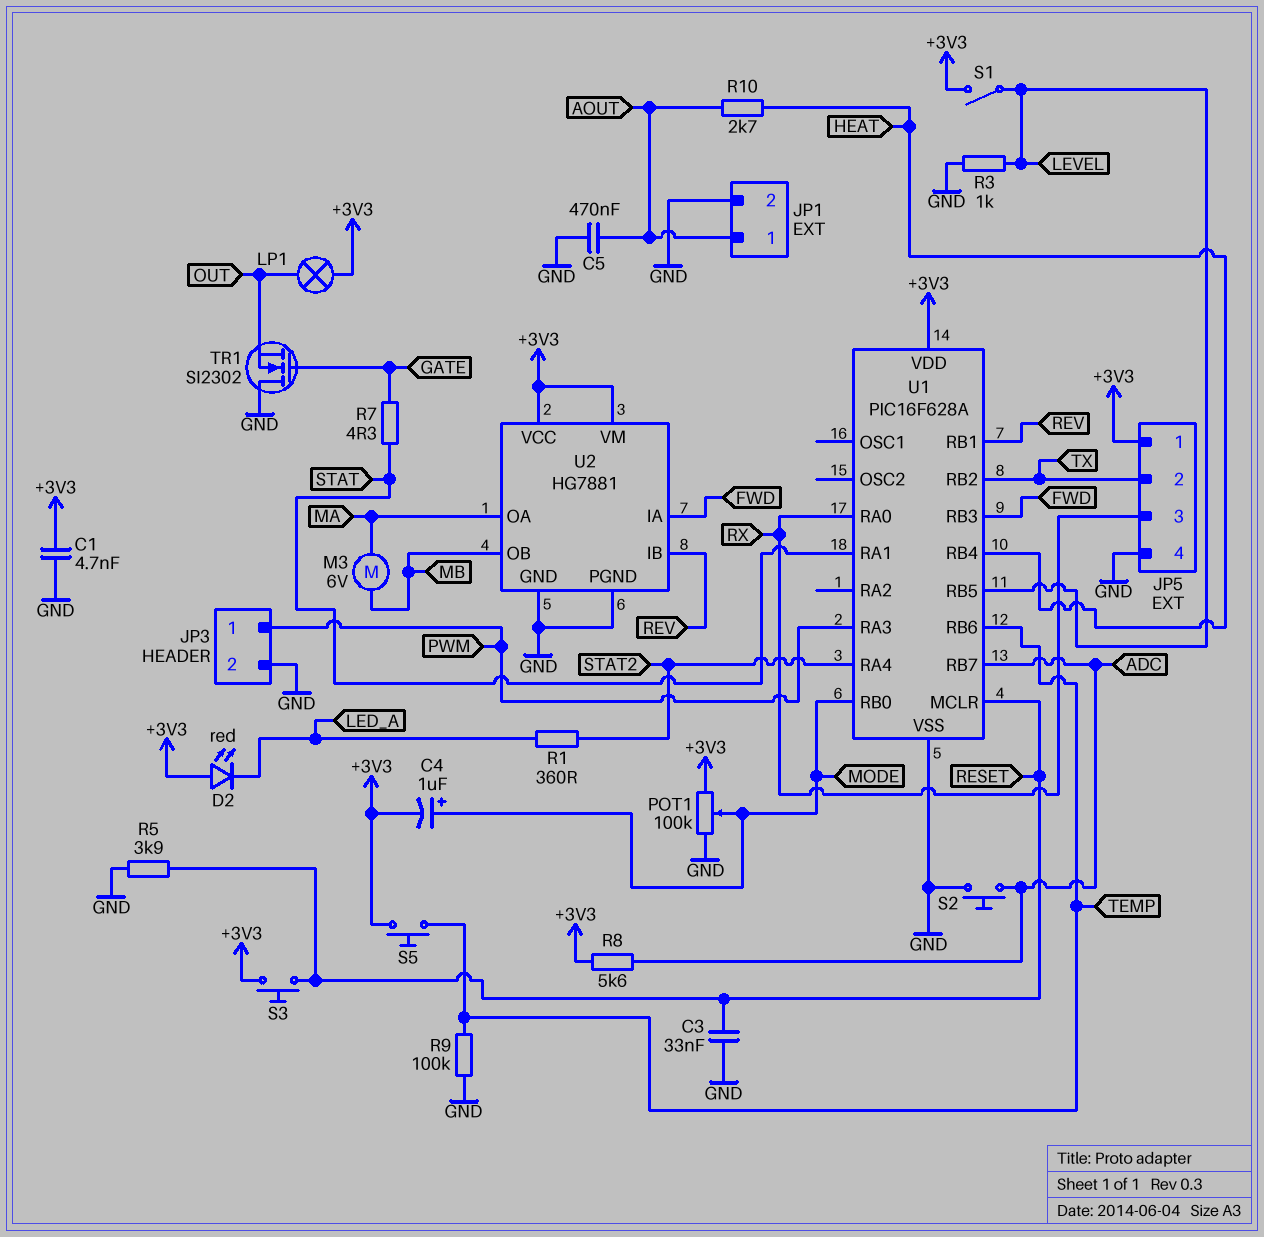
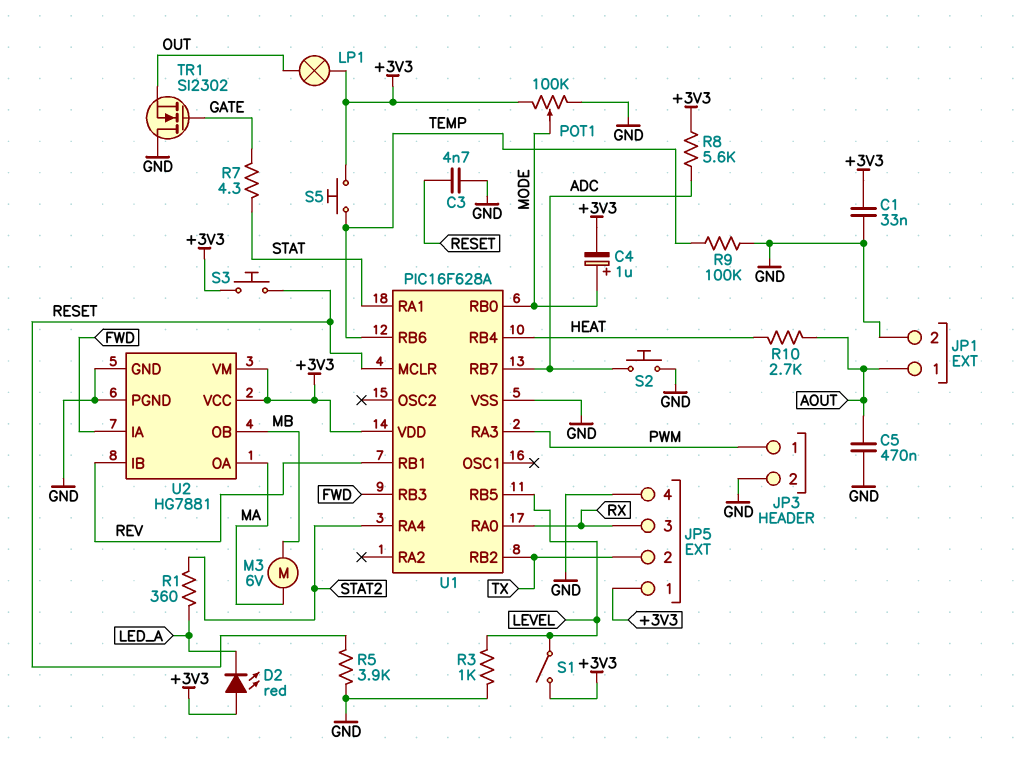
C1: 4.7nF (+3V3, GND) -> 33nF (+3V3, GND)
C3: 33nF (GND, RESET) -> 4.7nF (GND, RESET)

